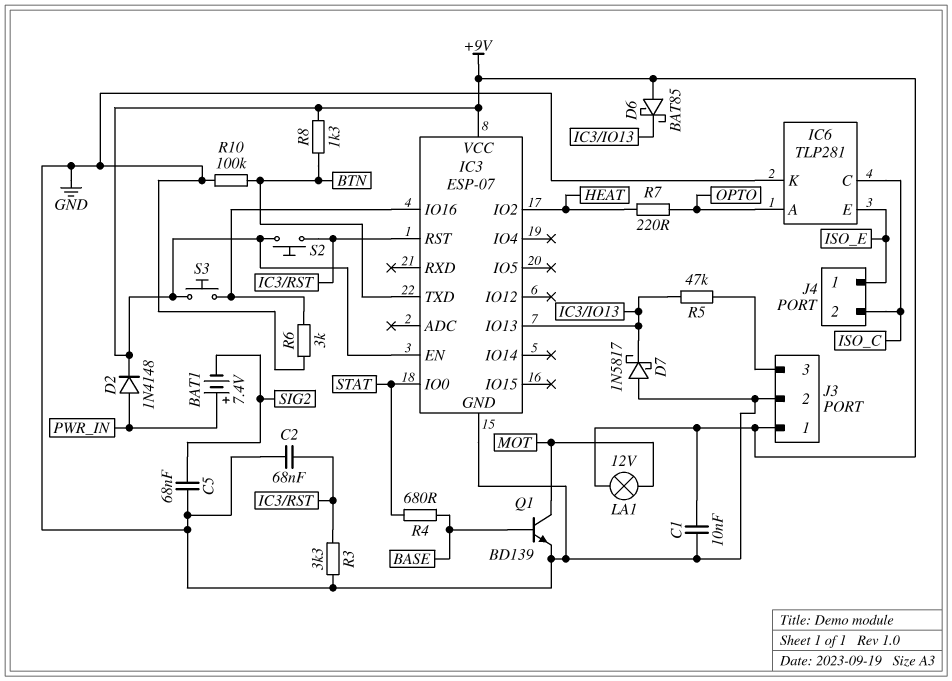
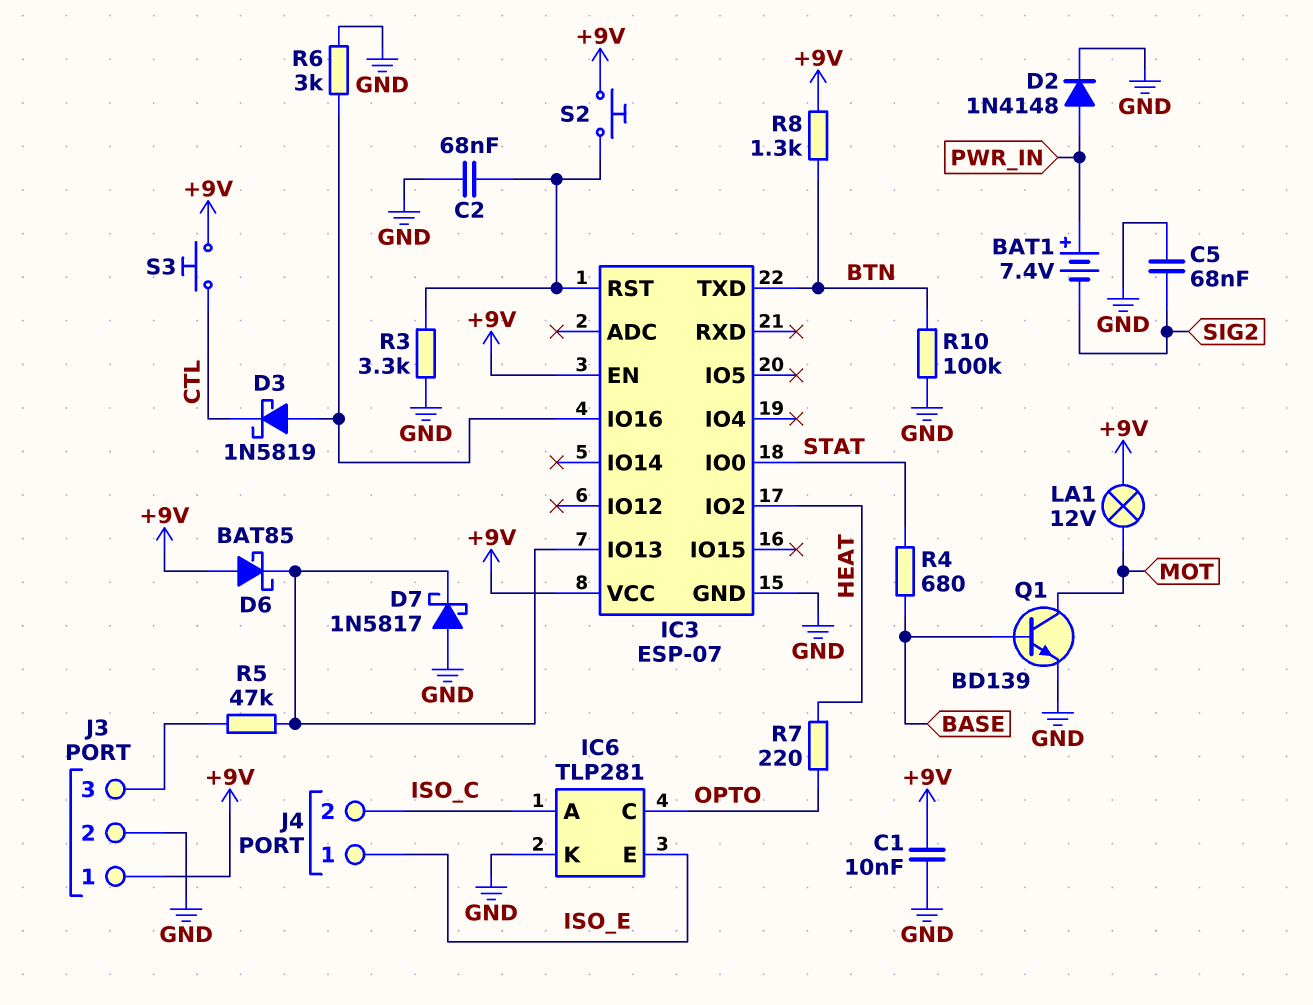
D2: diode 1N4148 (A PWR_IN, K +9V) -> diode 1N4148 (A PWR_IN, K GND)
D3: none -> schottky 1N5819 (A IC3/IO16, K CTL)
IC6 pin A: OPTO -> ISO_C
IC6 pin C: ISO_C -> OPTO
S3: button (+9V, IC3/IO16) -> button (+9V, CTL)

